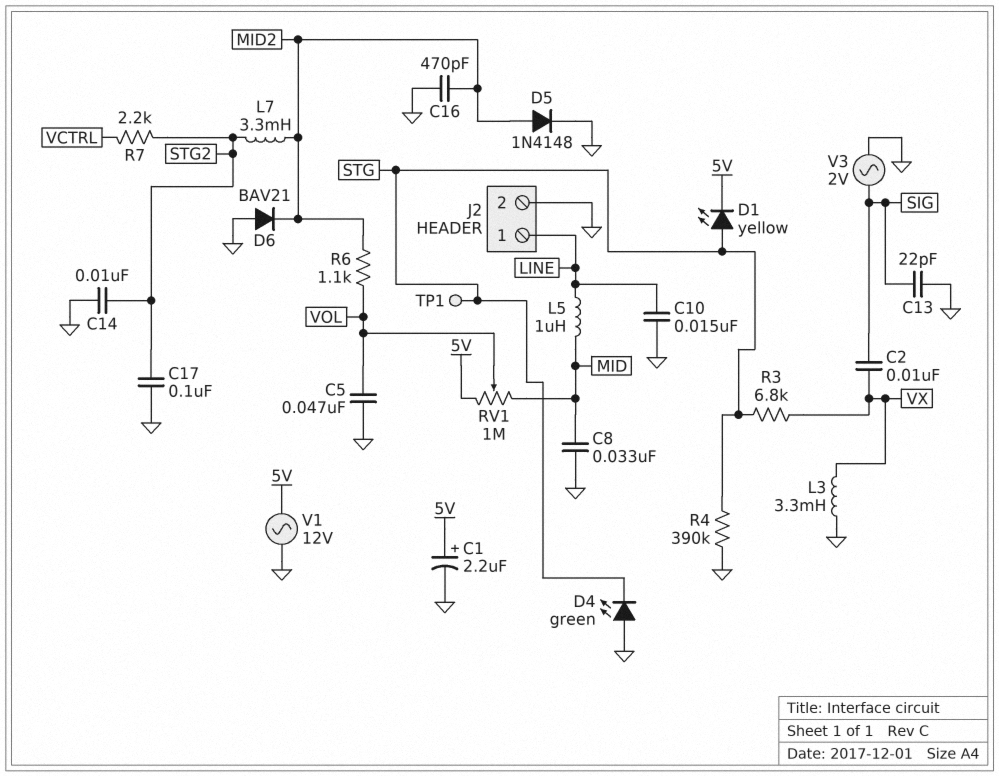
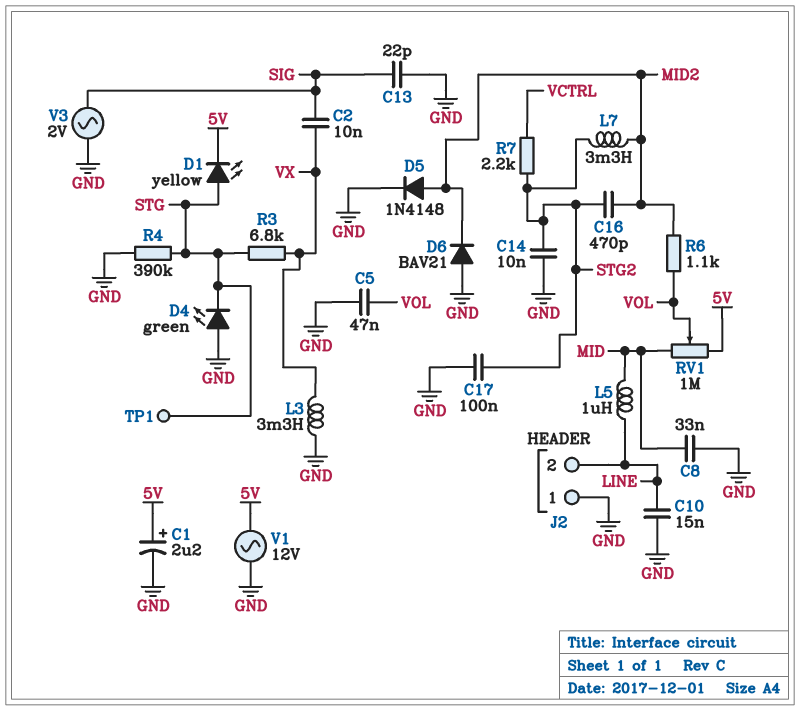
C16: 470pF (GND, MID2) -> 470pF (MID2, STG2)
J2 pin 1: LINE -> GND
J2 pin 2: GND -> LINE

